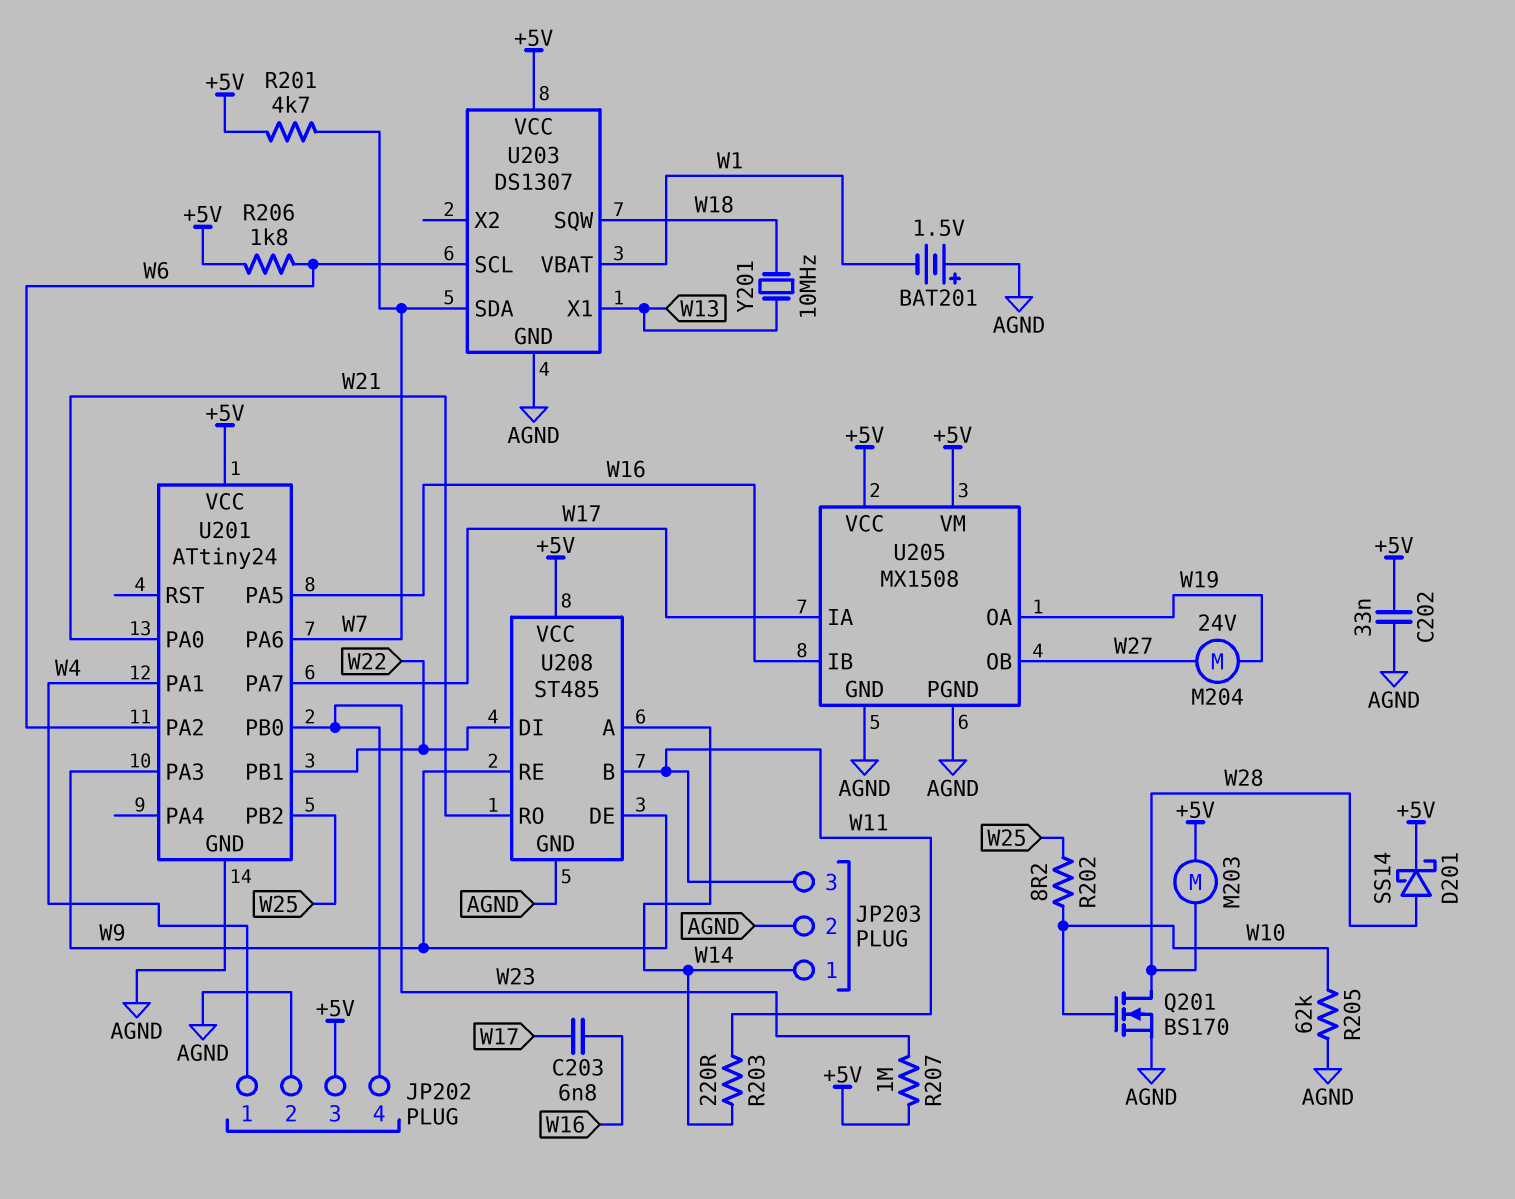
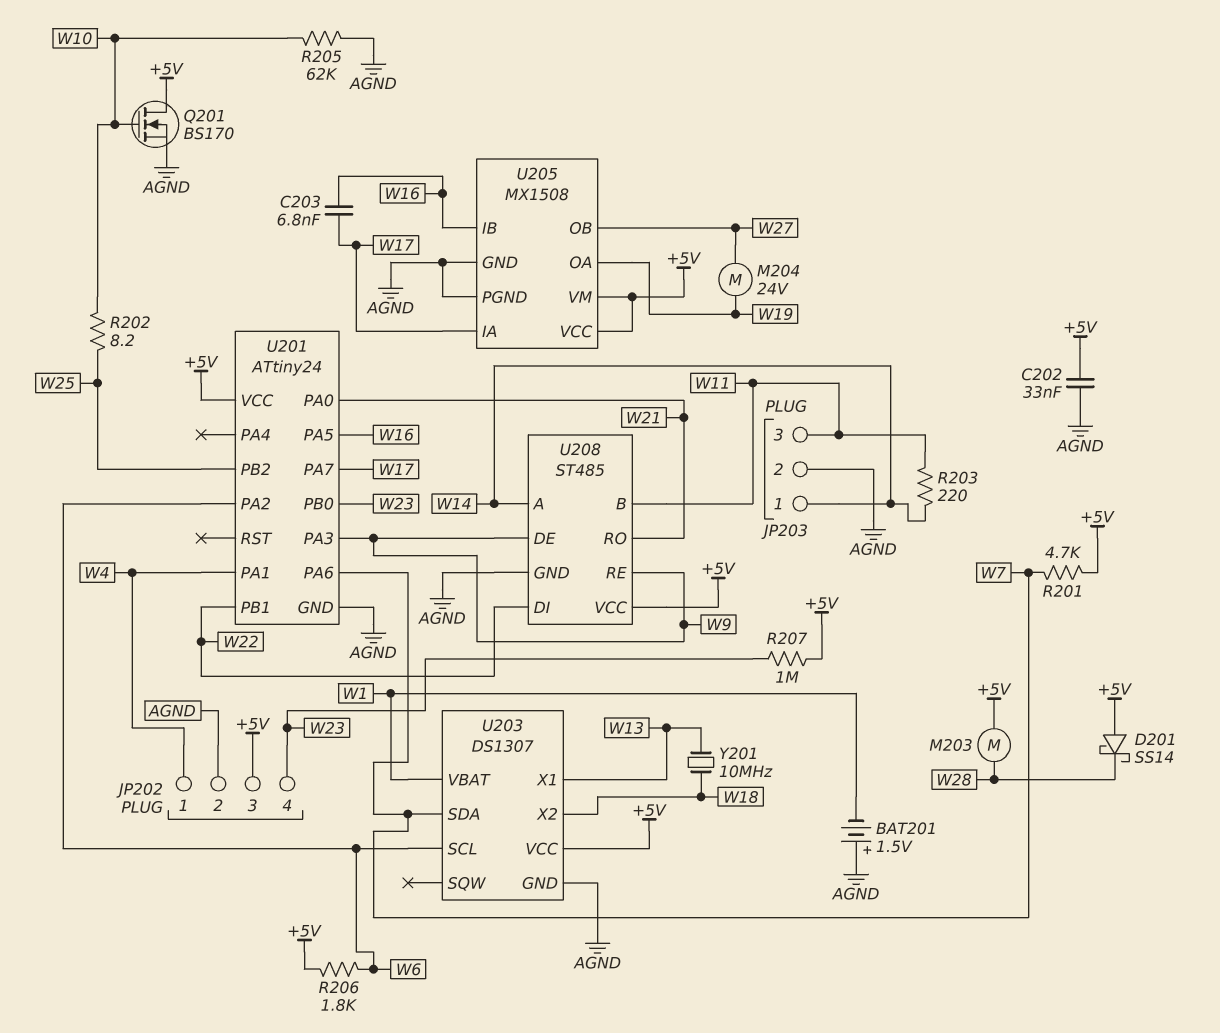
D201: schottky SS14 (A W28, K +5V) -> schottky SS14 (A +5V, K W28)
Q201: NMOS BS170 (G W10, D W28, S AGND) -> NMOS BS170 (G W10, D +5V, S AGND)
U203 pin SQW: W18 -> none
U203 pin X2: none -> W18

